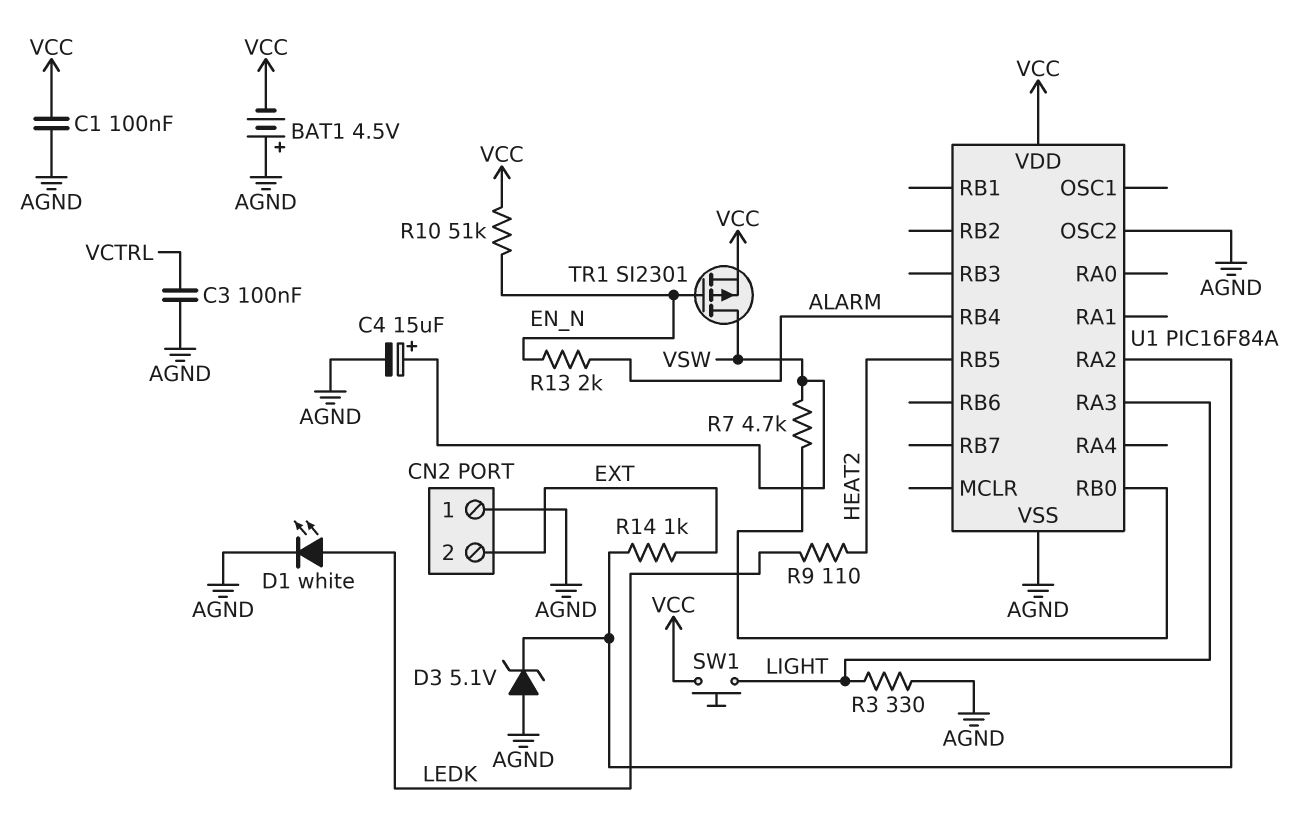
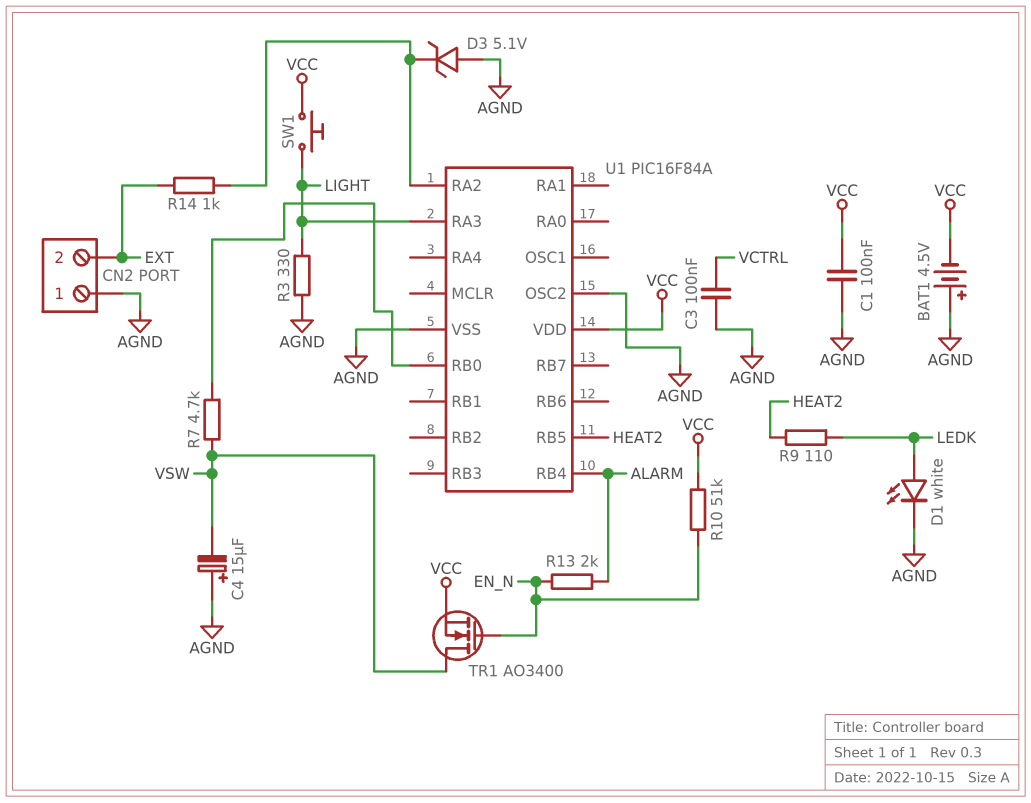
C4: 15uF (plus VSW, minus AGND) -> 15uF (plus AGND, minus VSW)
TR1: PMOS SI2301 (G EN_N, D VSW, S VCC) -> NMOS AO3400 (G EN_N, D VSW, S VCC)

